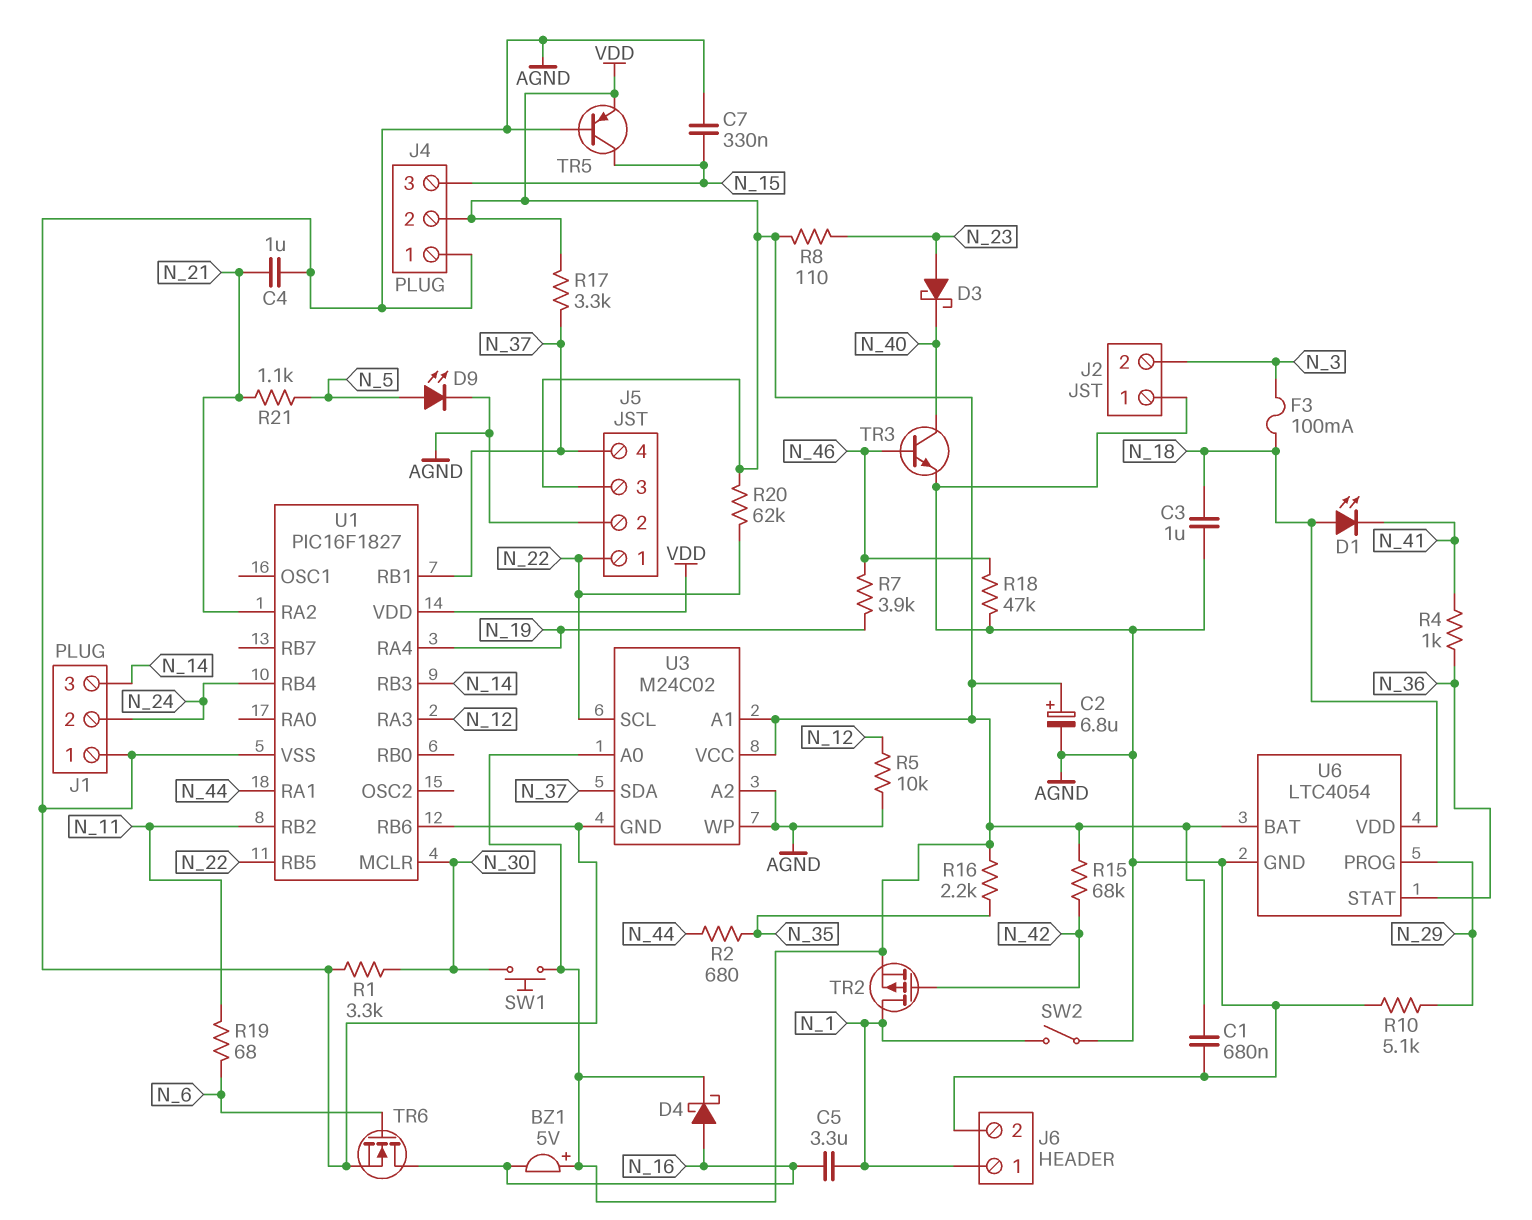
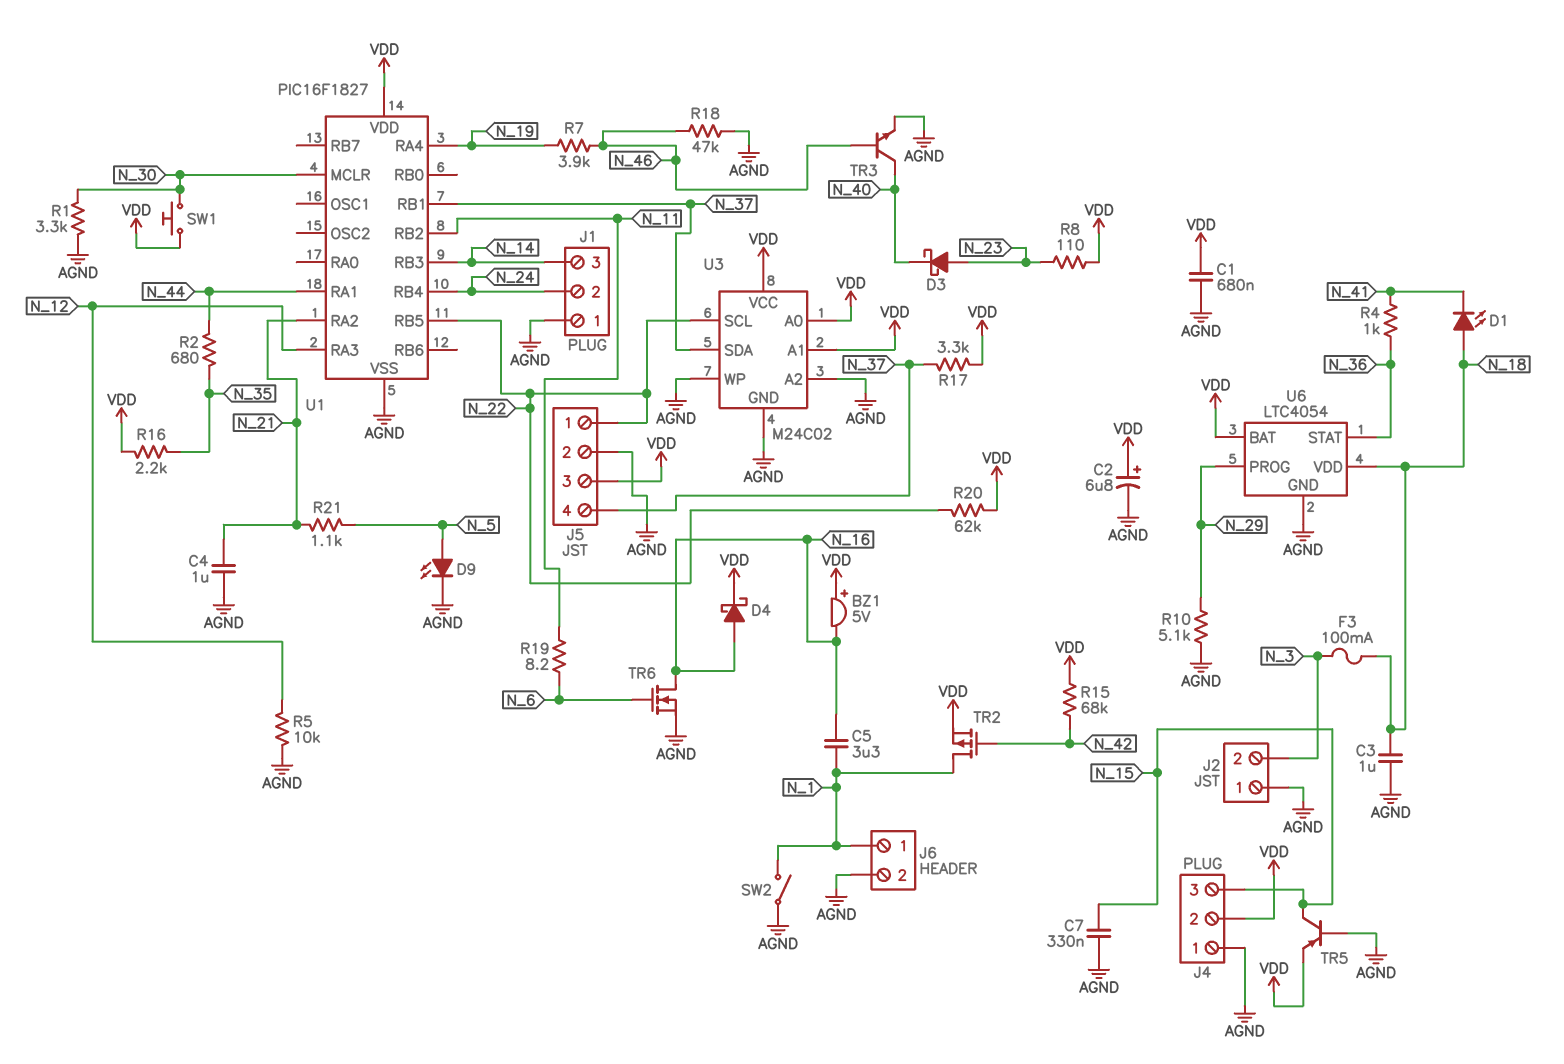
R19: 68 (N_6, N_11) -> 8.2 (N_6, N_11)
U1 pin RB6: AGND -> none

